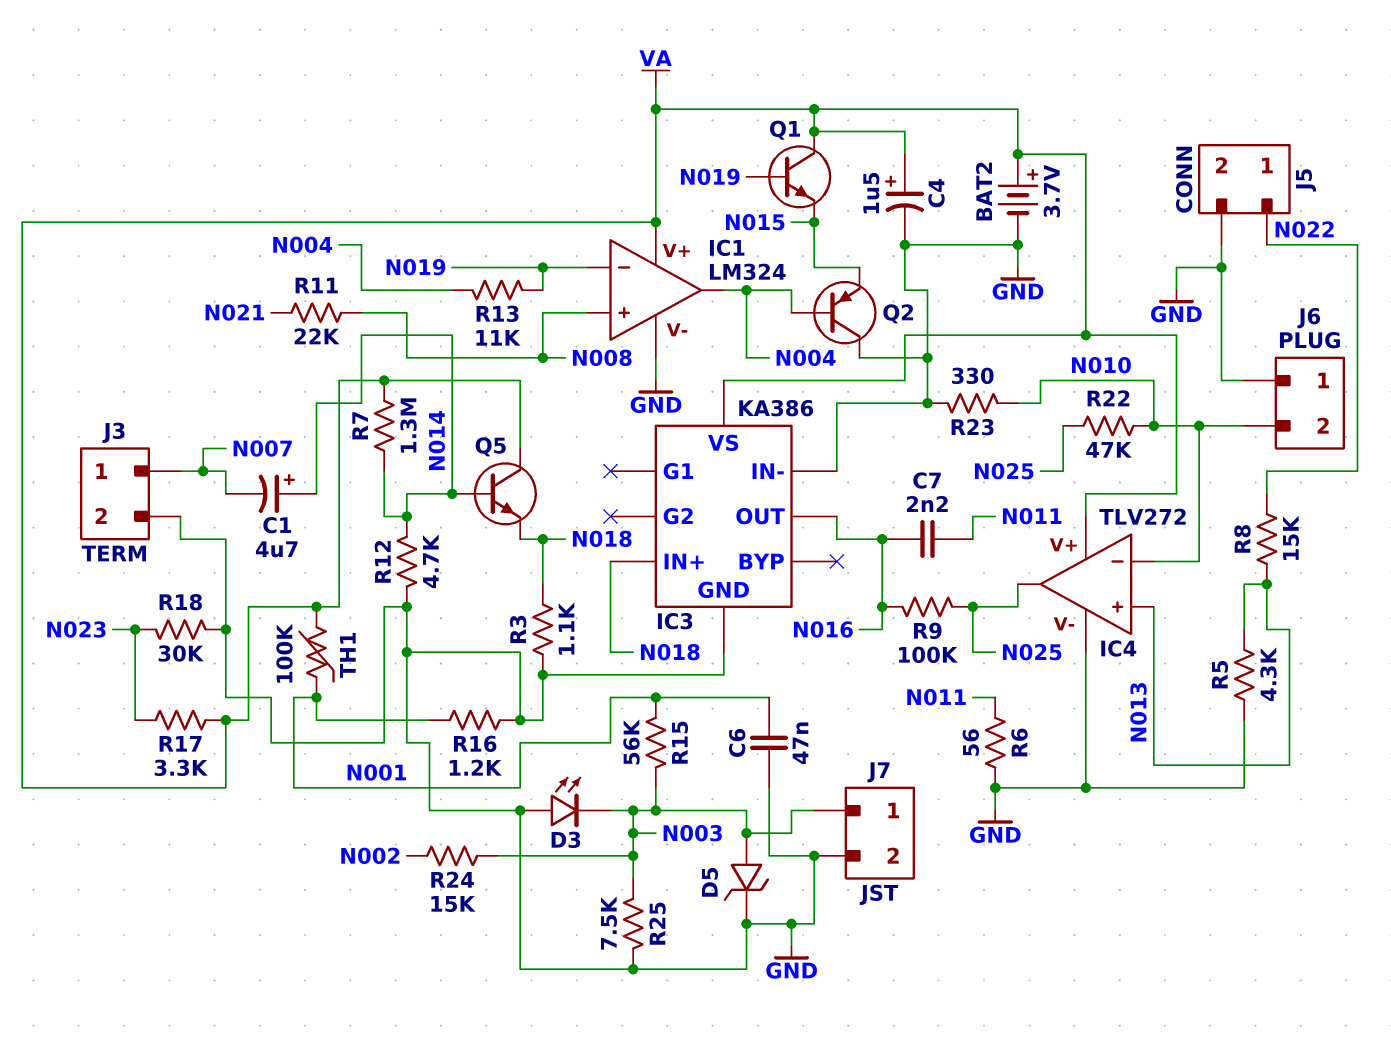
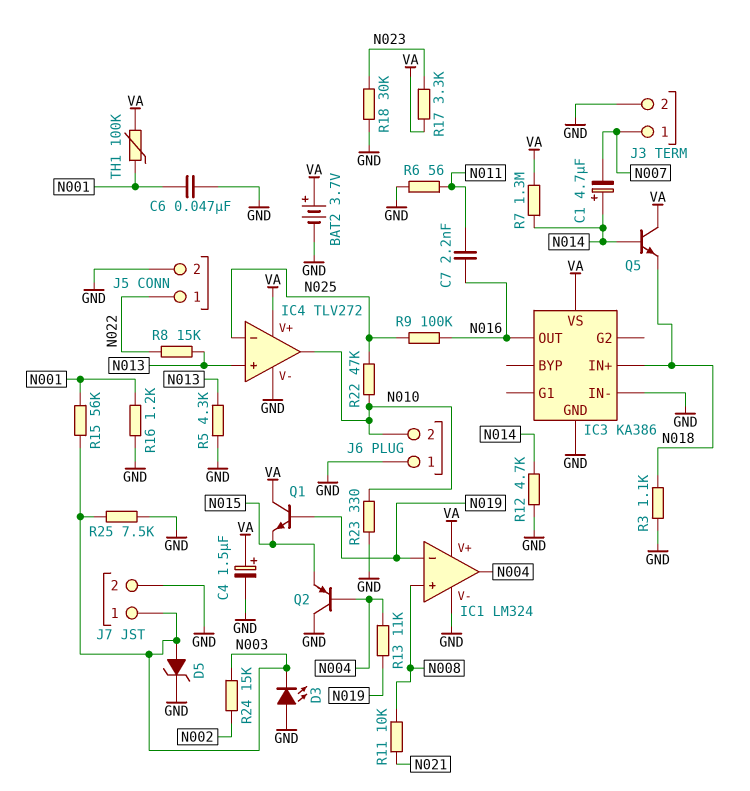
IC4 pin in-: N010 -> N025
IC4 pin out: N025 -> N010
R11: 22k (N008, N021) -> 10k (N008, N021)

